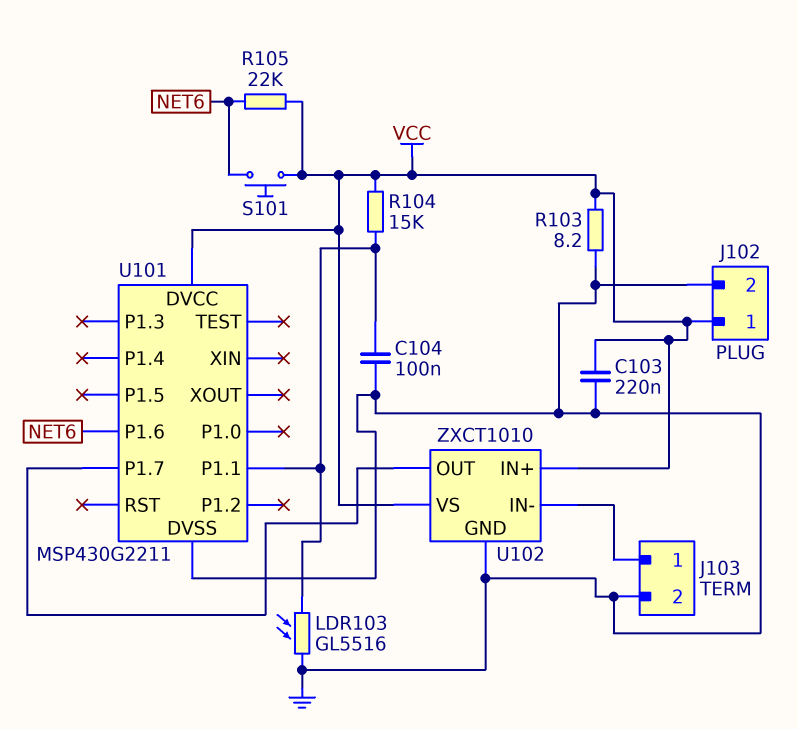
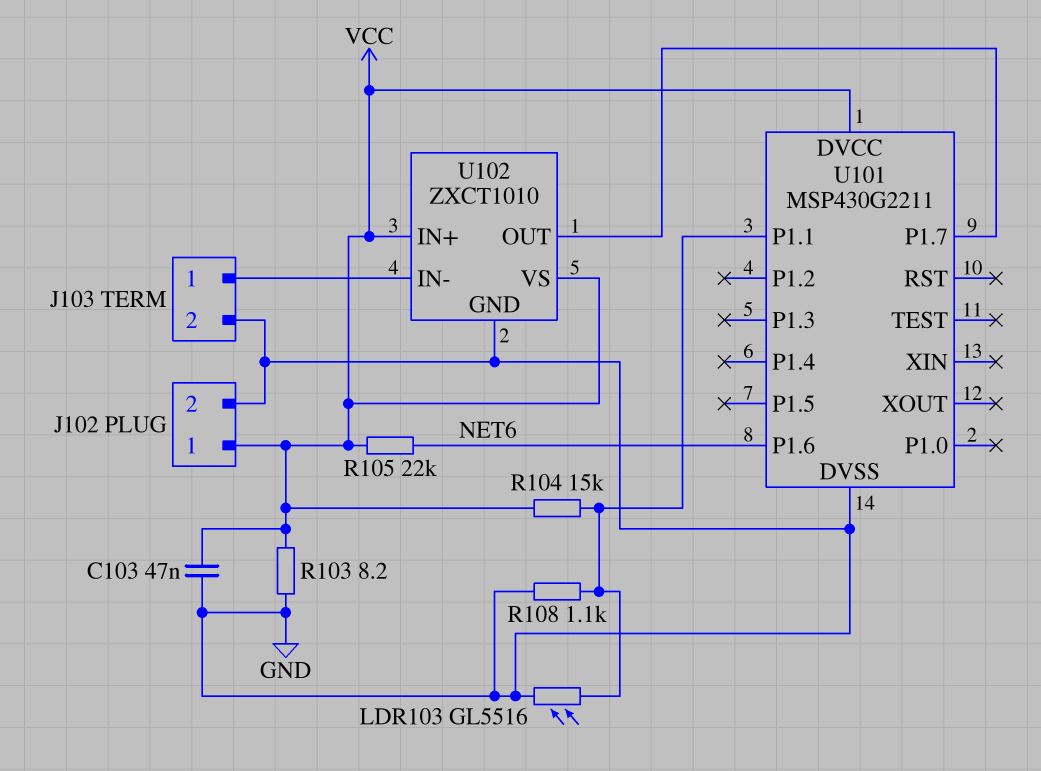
C103: 220nF (GND, VCC) -> 47nF (GND, VCC)
C104: 100nF (GND, U101/P1.1) -> none
R108: none -> 1.1k (GND, U101/P1.1)
S101: button (NET6, VCC) -> none

